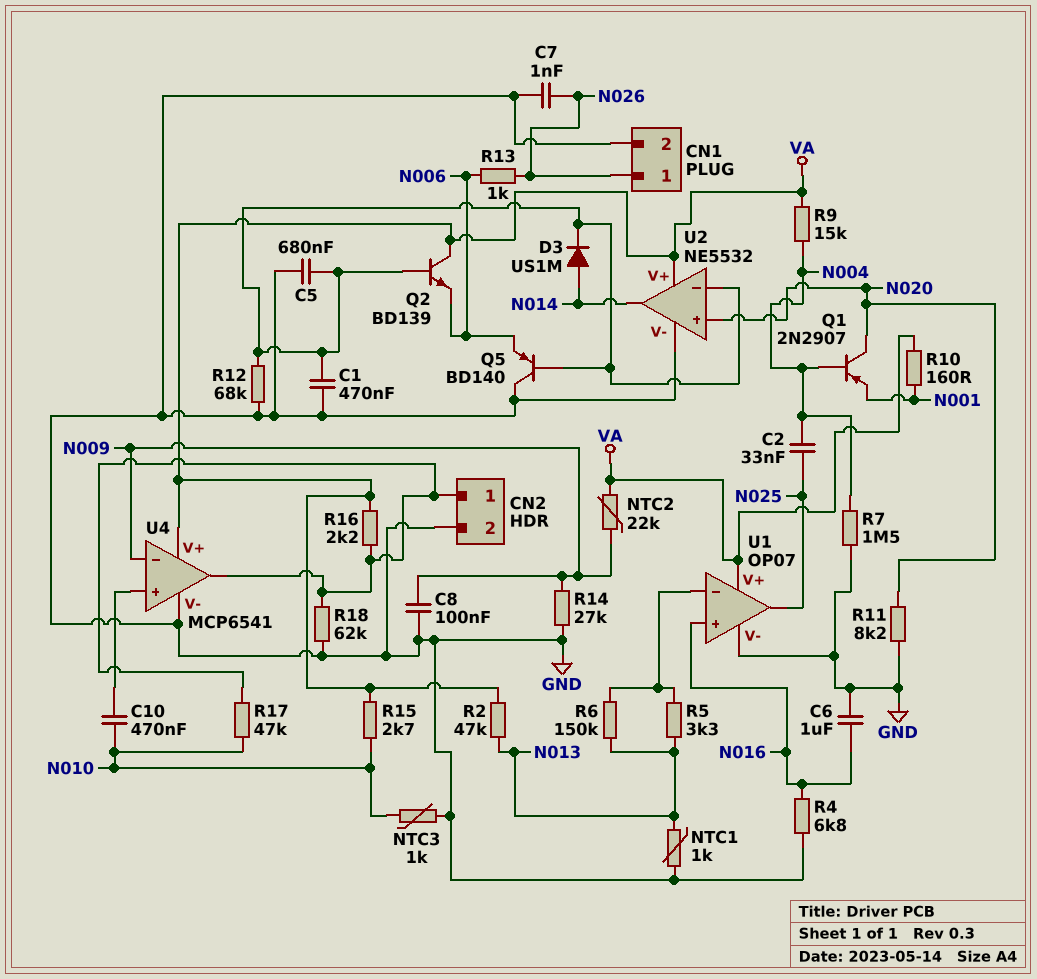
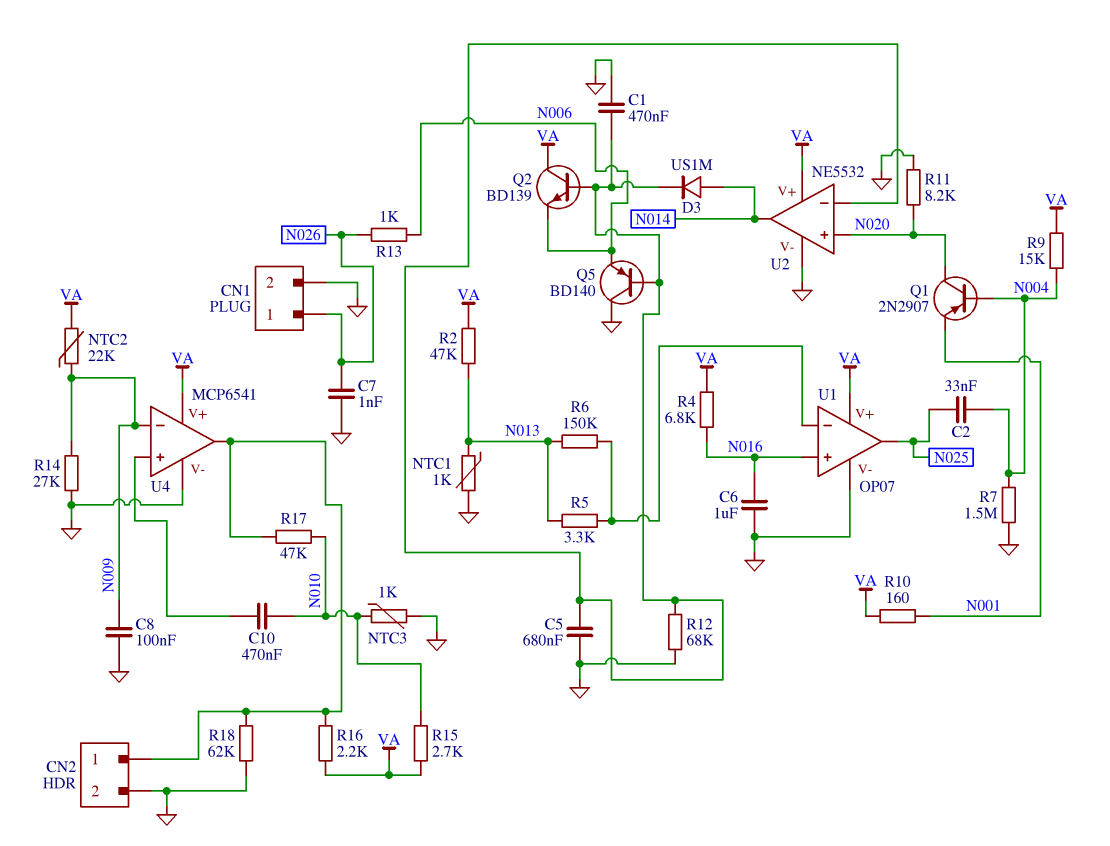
R4: 6.8k (GND, N016) -> 6.8k (N016, VA)

